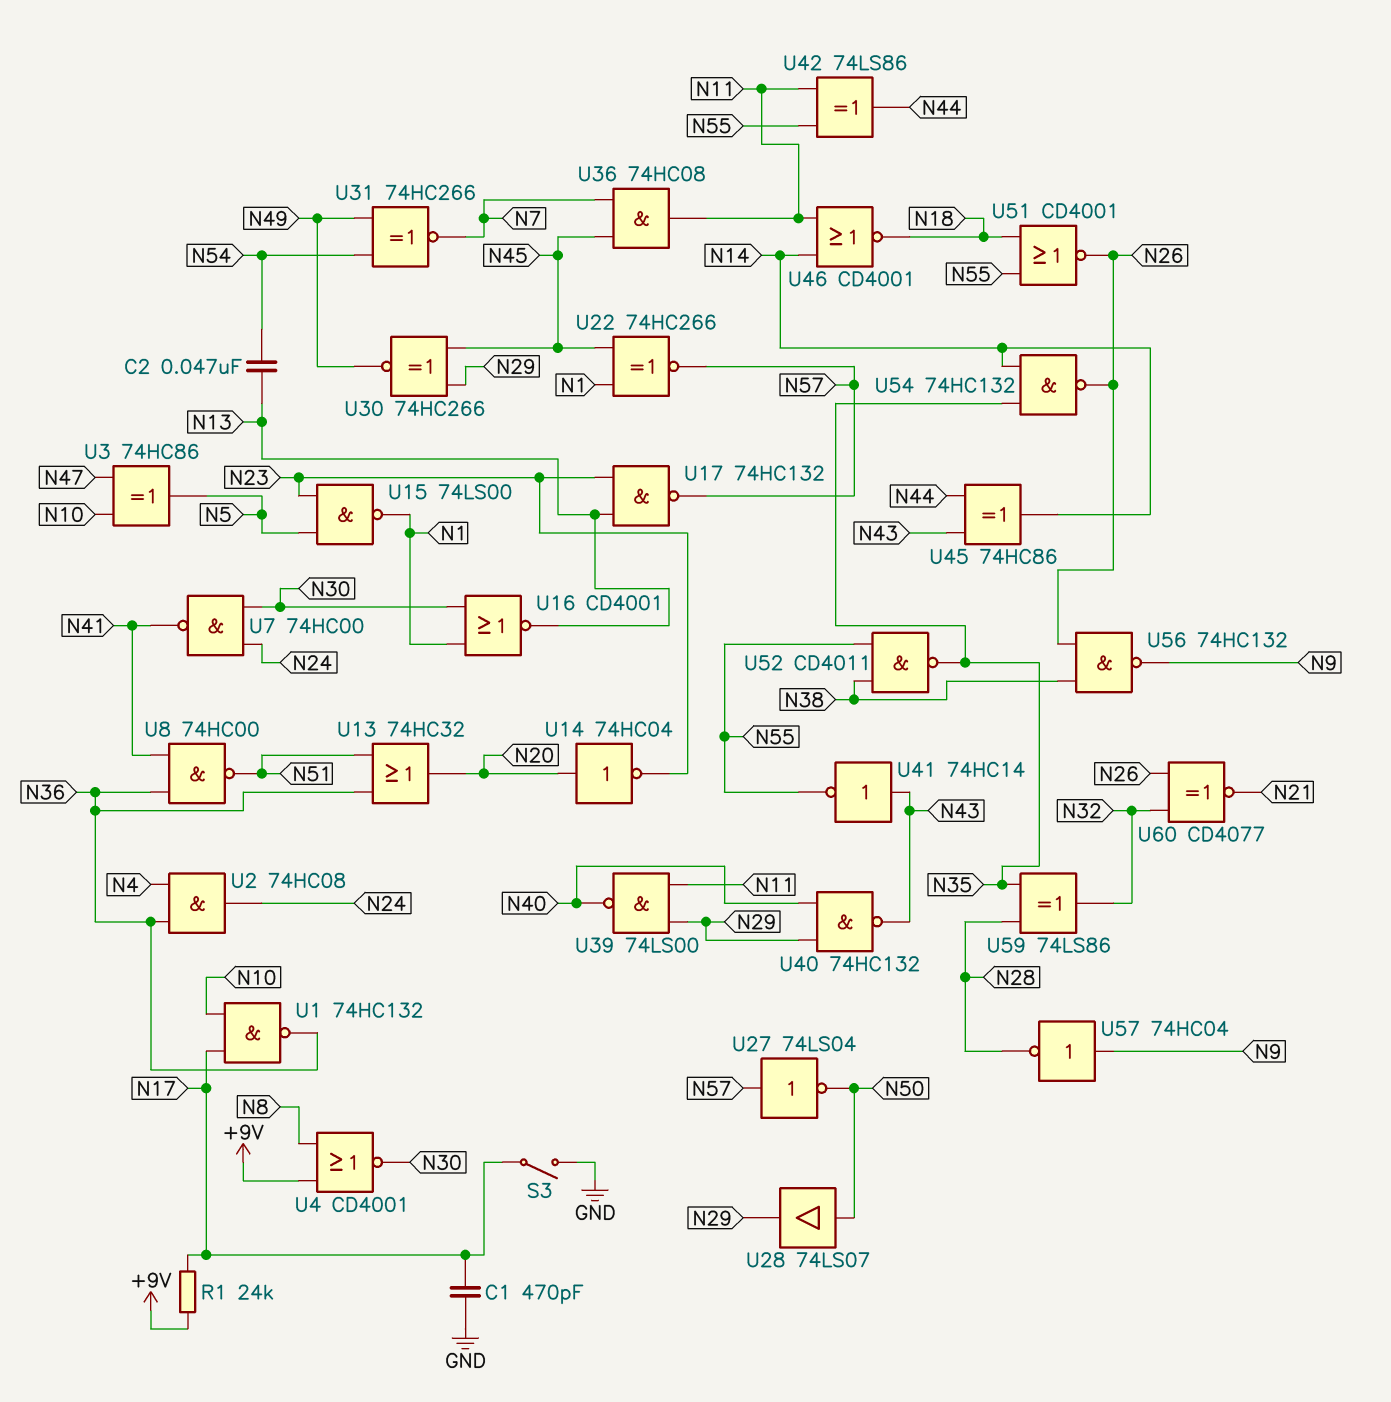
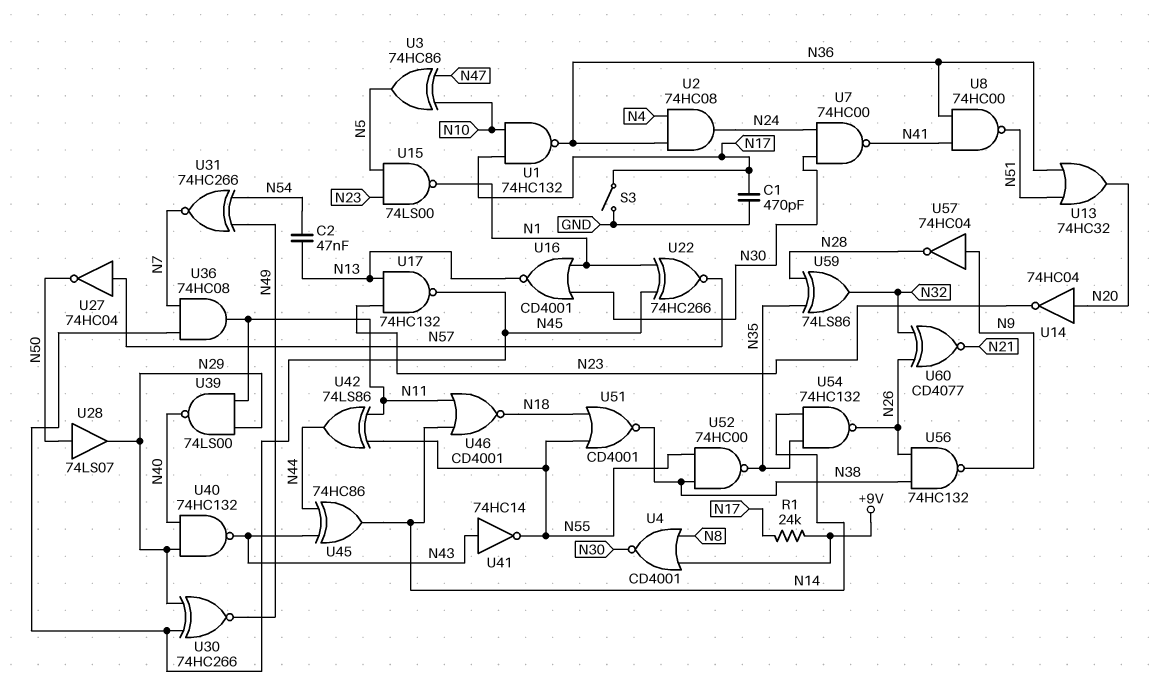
U17: NAND 74HC132 (in N13, in N23, out N57) -> NAND 74HC132 (in N13, in N23, out N45)
U27: NOT 74LS04 (in N57, out N50) -> NOT 74HC04 (in N57, out N50)
U51: NOR CD4001 (in N18, in N55, out N26) -> NOR CD4001 (in N18, in N55, out N38)
U52: NAND CD4011 (in N38, in N55, out N35) -> NAND 74HC00 (in N38, in N55, out N35)

